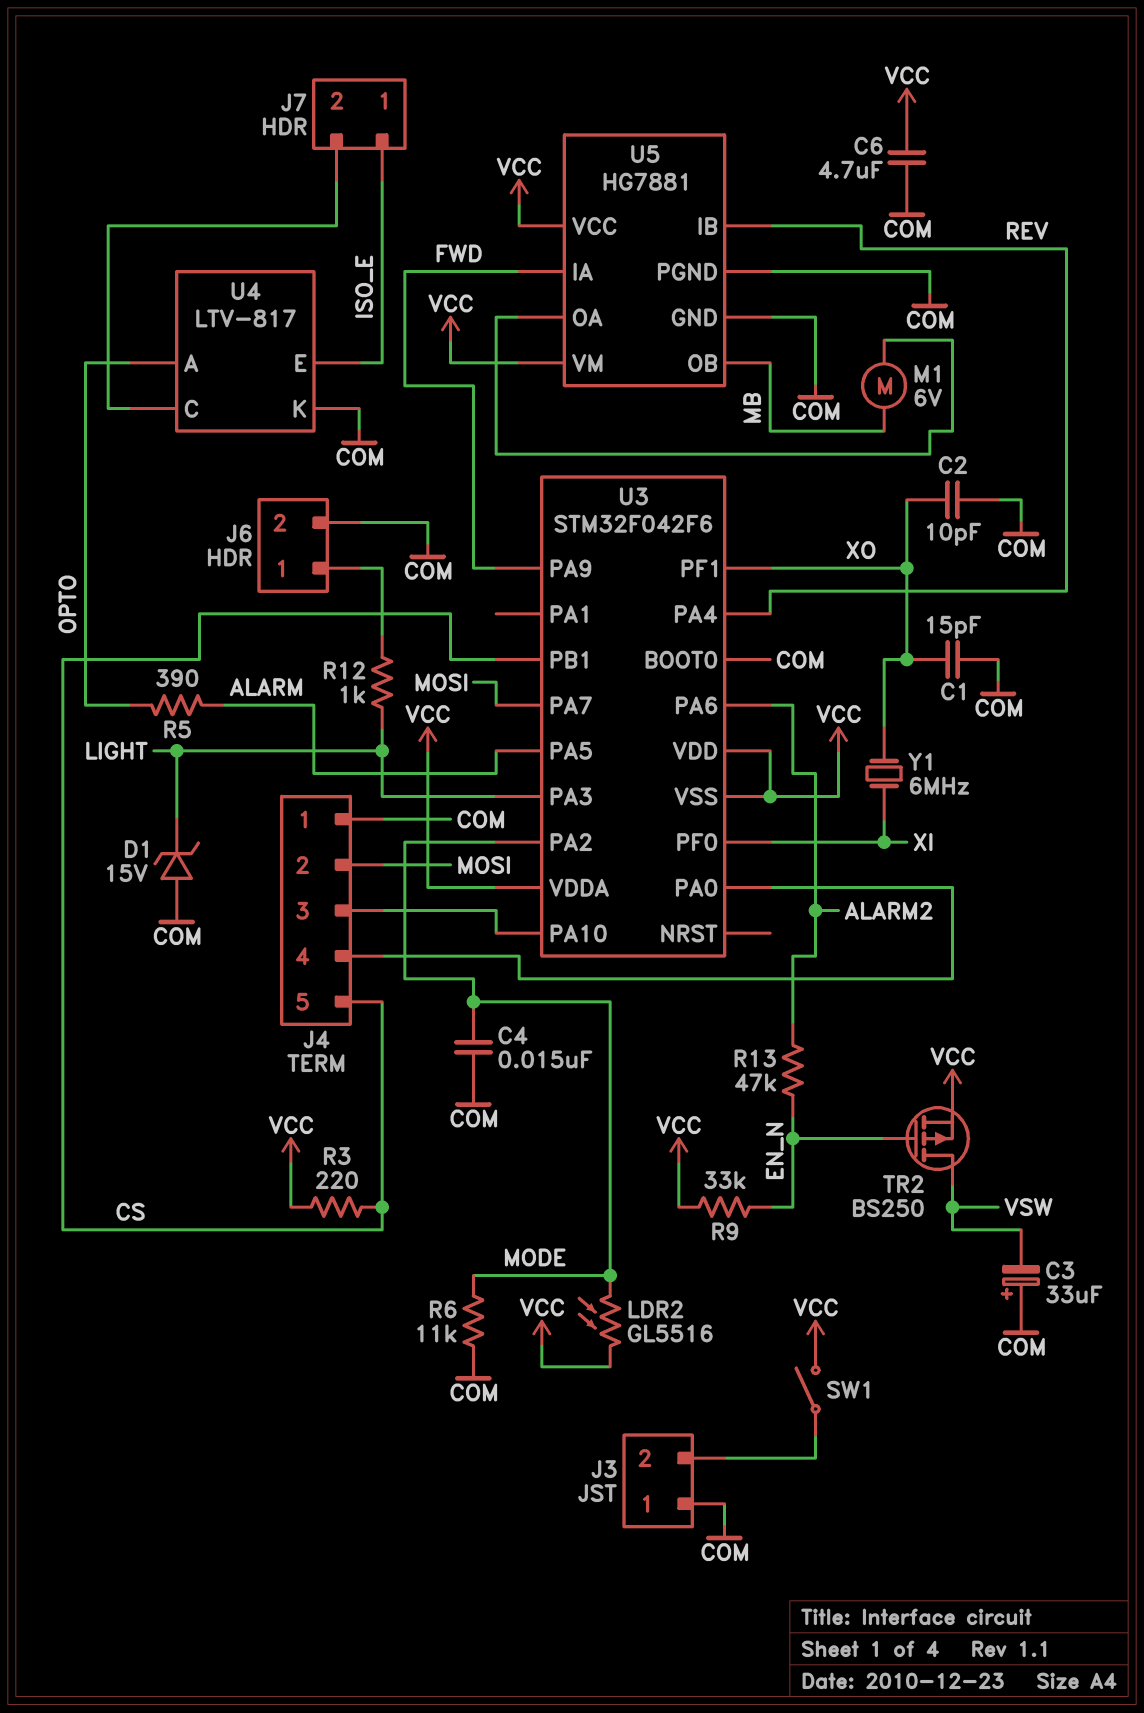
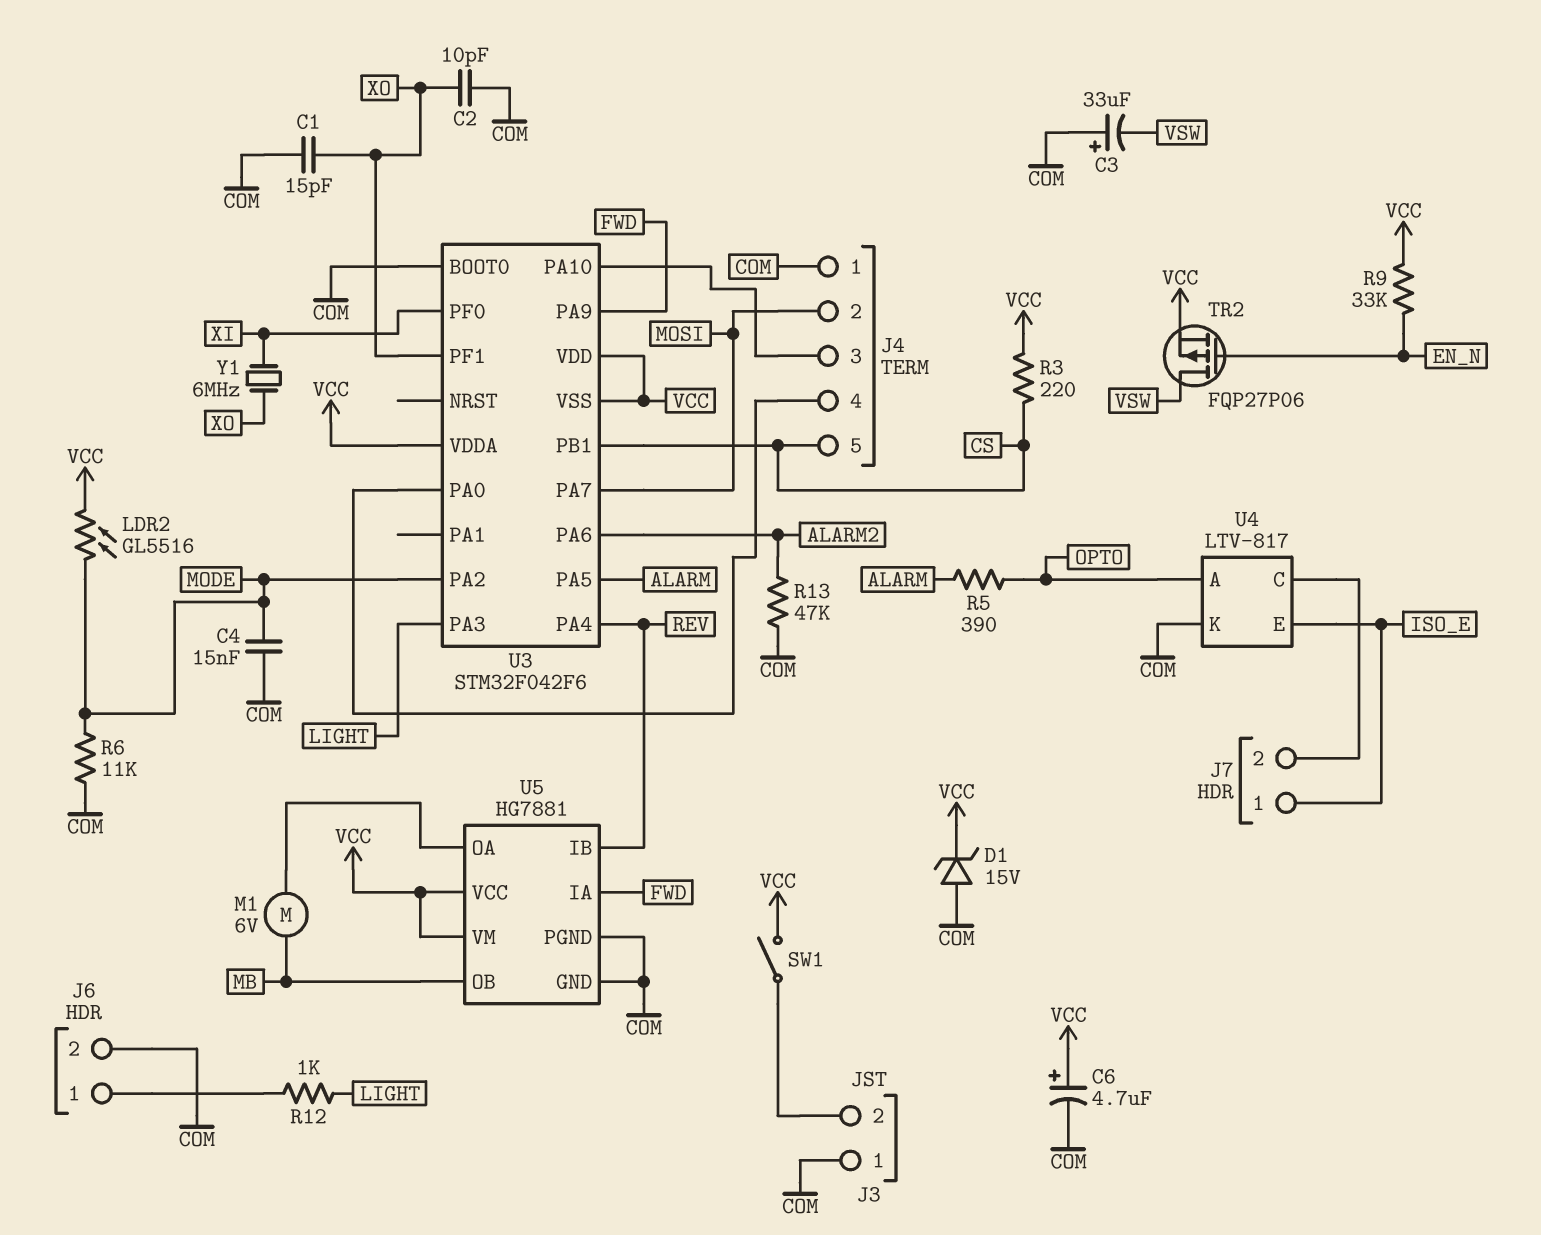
C6: 4.7uF (COM, VCC) -> 4.7uF (plus VCC, minus COM)
D1: zener 15V (A COM, K LIGHT) -> zener 15V (A COM, K VCC)
R13: 47k (ALARM2, EN_N) -> 47k (ALARM2, COM)
TR2: PMOS BS250 (G EN_N, D VSW, S VCC) -> PMOS FQP27P06 (G EN_N, D VSW, S VCC)

